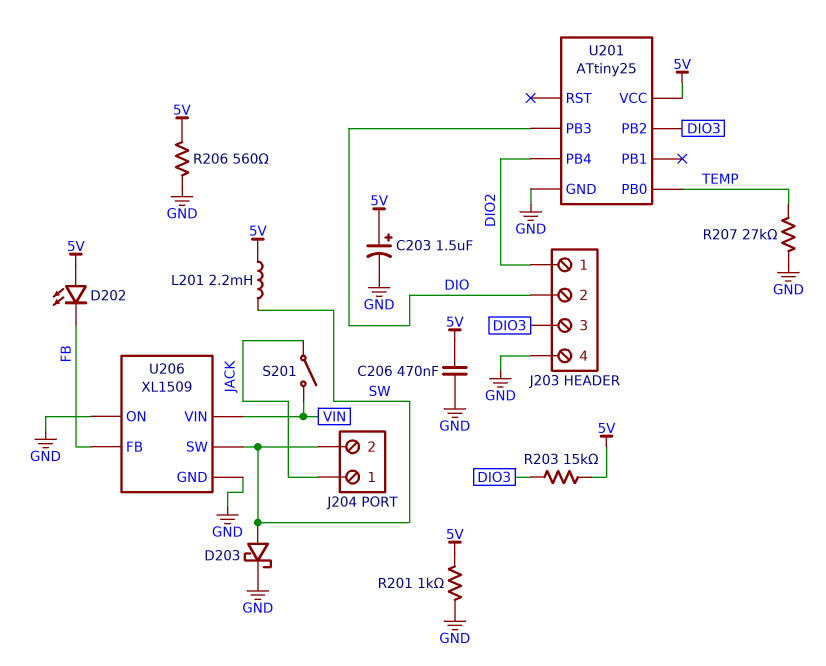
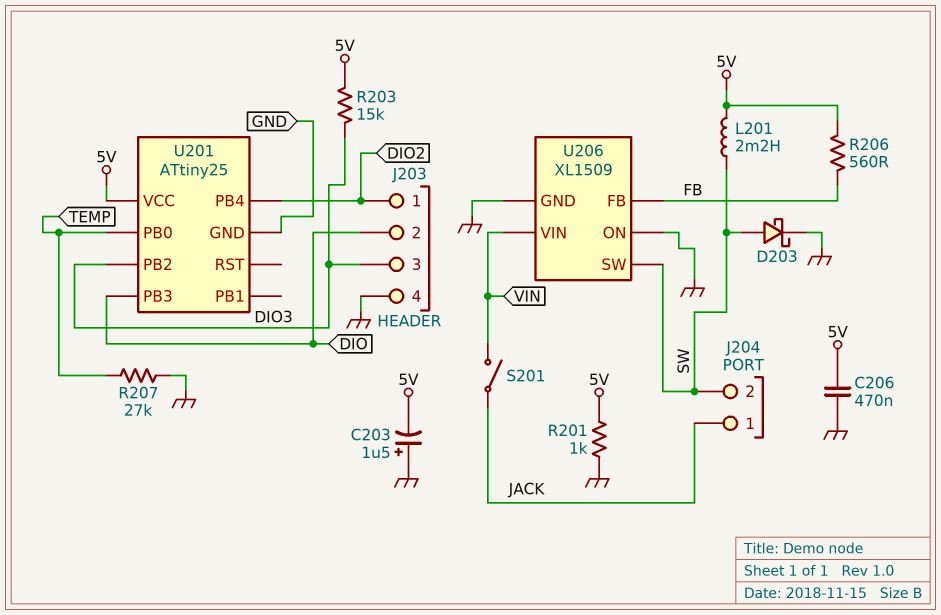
C203: 1.5uF (plus 5V, minus GND) -> 1.5uF (plus GND, minus 5V)
D202: LED (A 5V, K FB) -> none
R206: 560 (5V, GND) -> 560 (5V, FB)

